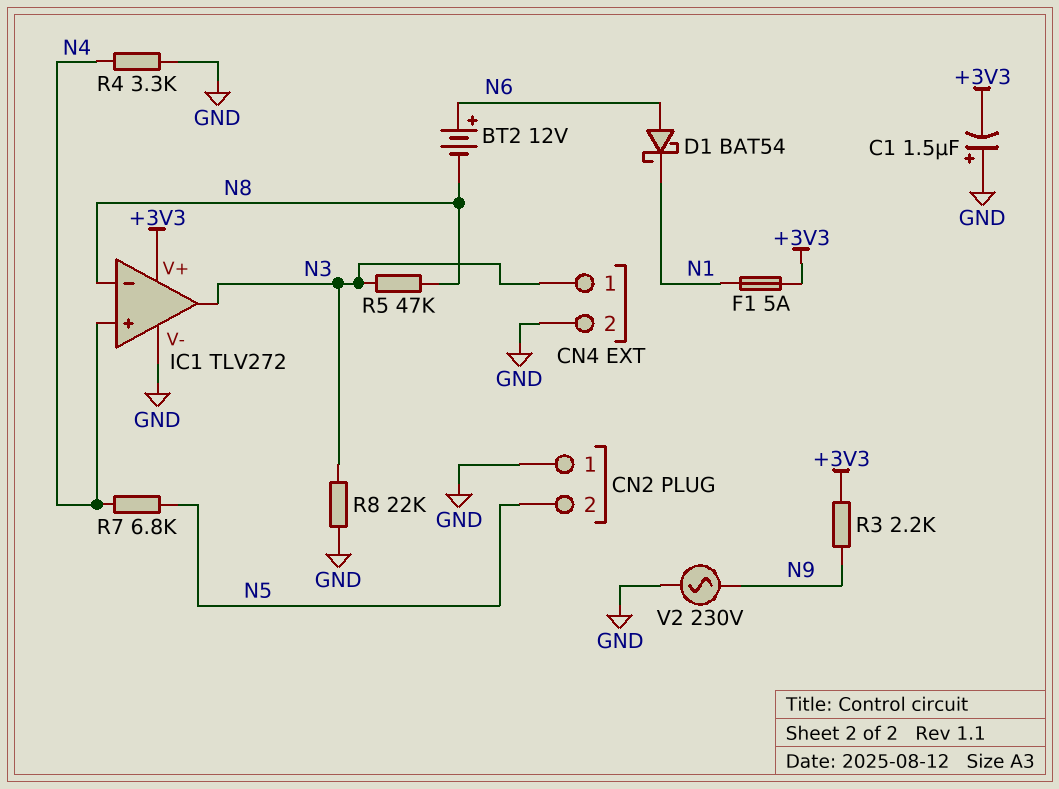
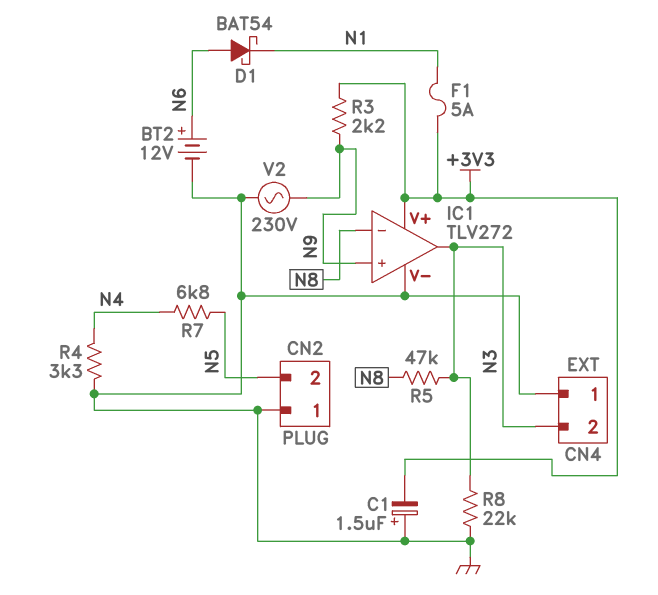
BT2: 12V (plus N6, minus N8) -> 12V (plus N6, minus GND)
CN4 pin 1: N3 -> GND
CN4 pin 2: GND -> N3
IC1 pin in+: N4 -> N9

